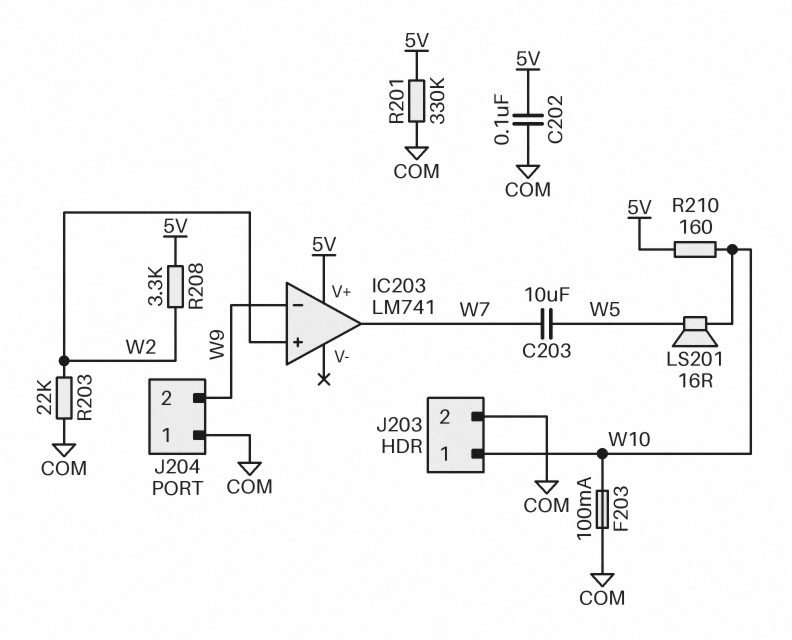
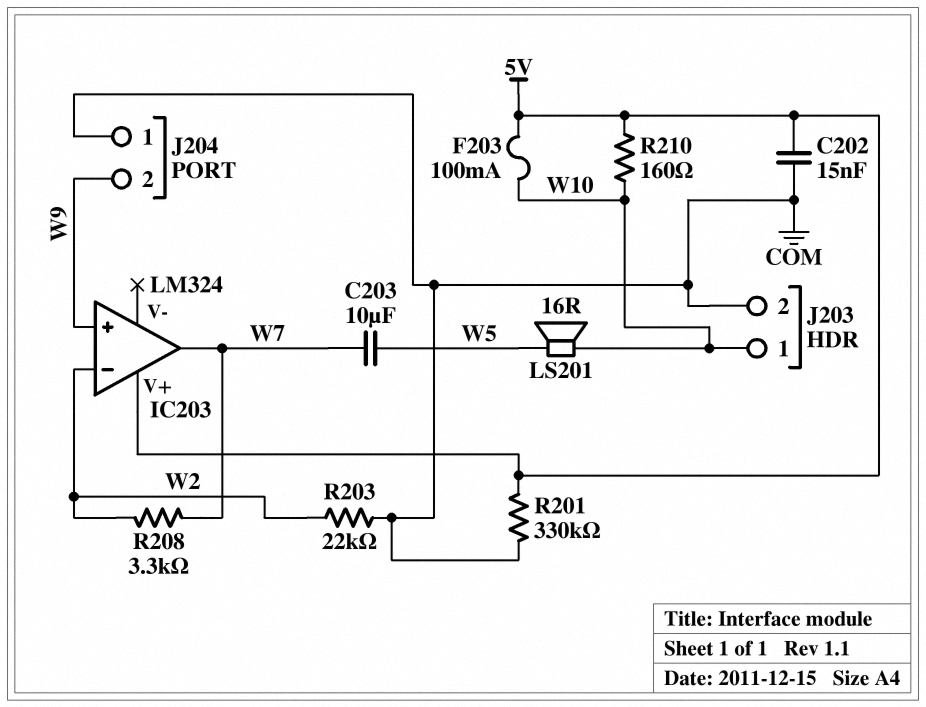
C202: 100nF (5V, COM) -> 15nF (5V, COM)
F203: 100mA (COM, W10) -> 100mA (5V, W10)
IC203: LM741 -> LM324
IC203 pin in+: W2 -> W9
IC203 pin in-: W9 -> W2
R208: 3.3k (5V, W2) -> 3.3k (W2, W7)

